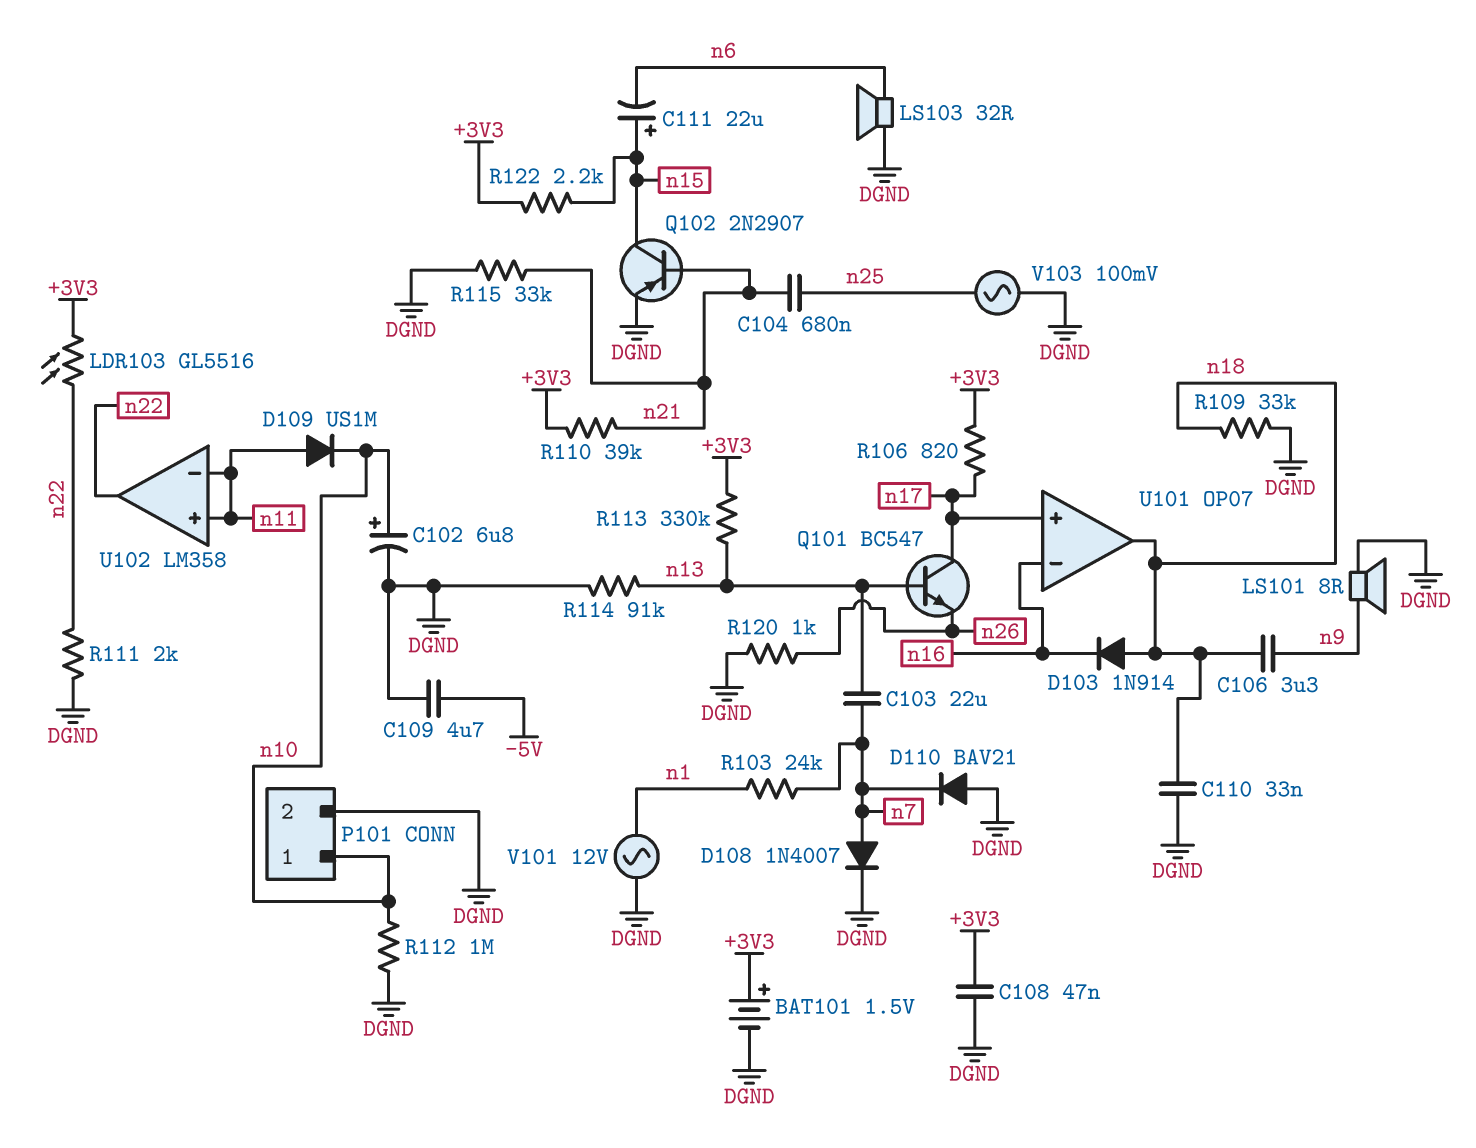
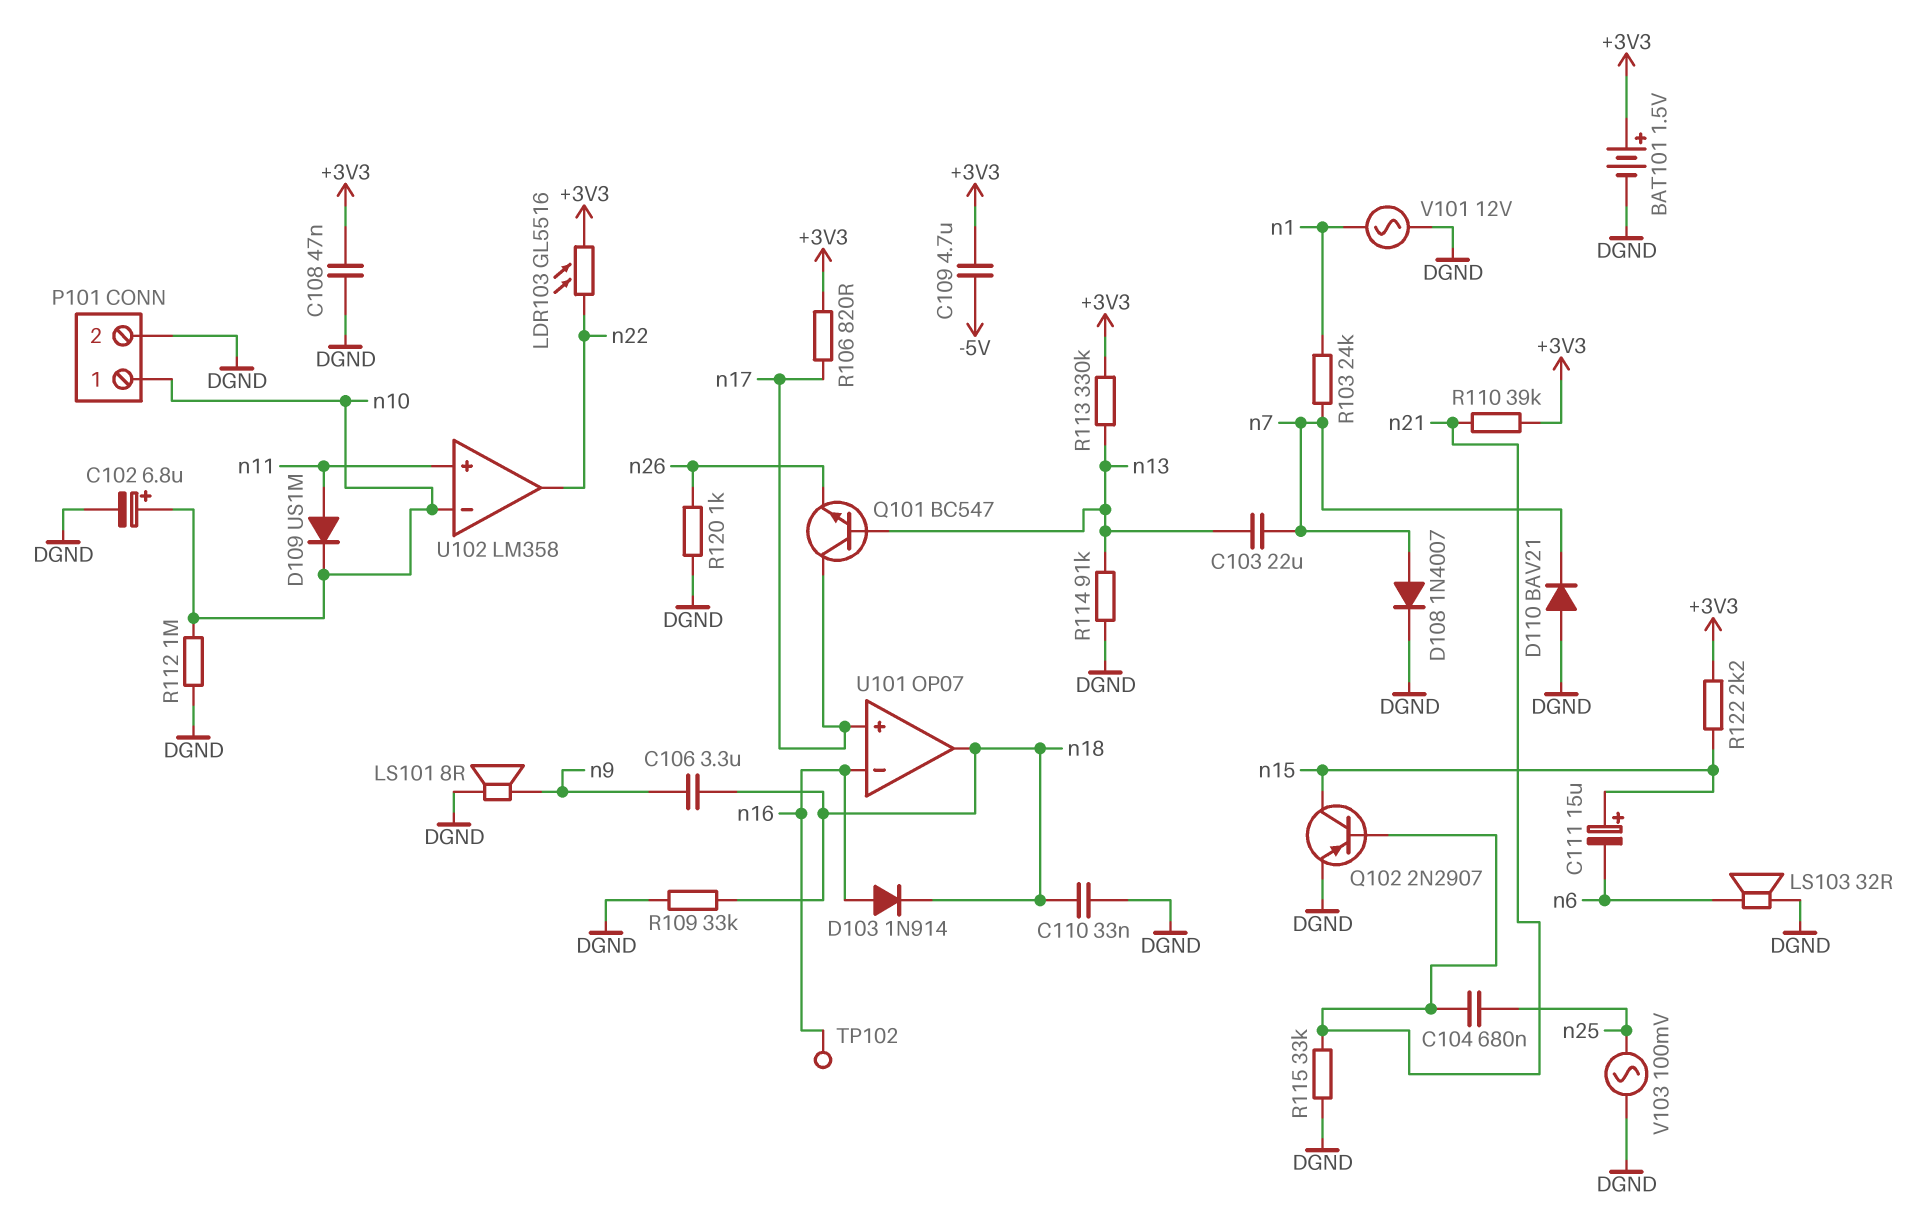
C109: 4.7uF (-5V, DGND) -> 4.7uF (+3V3, -5V)
C111: 22uF (plus n15, minus n6) -> 15uF (plus n15, minus n6)
D103: diode 1N914 (A n18, K n16) -> diode 1N914 (A n16, K n18)
R111: 2k (DGND, n22) -> none
TP102: none -> test point (n16)
U102 pin in-: n11 -> n10

